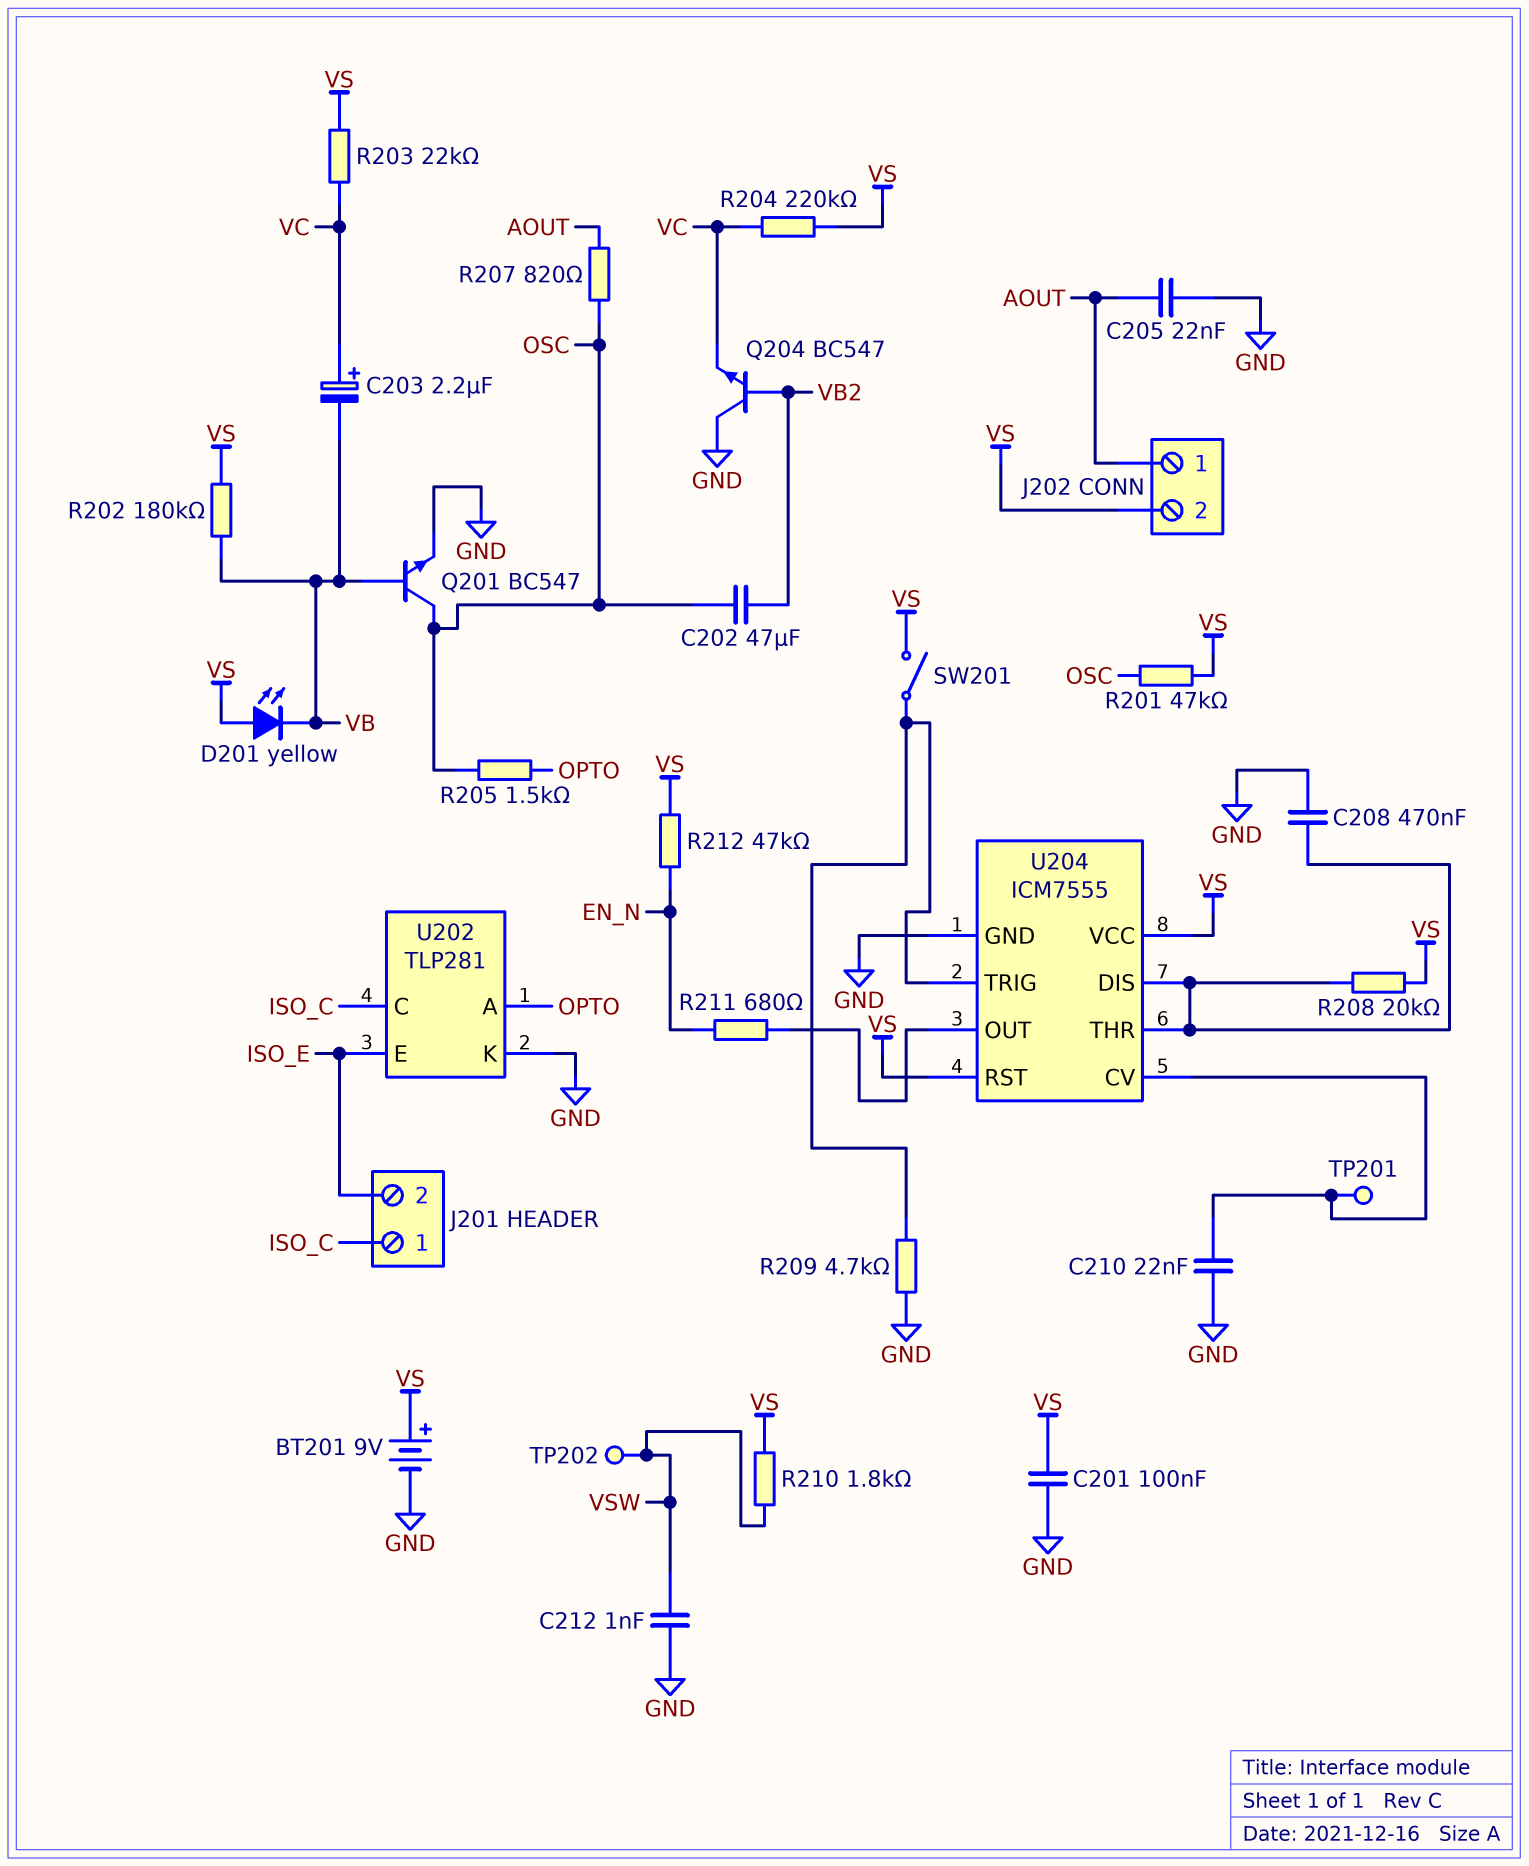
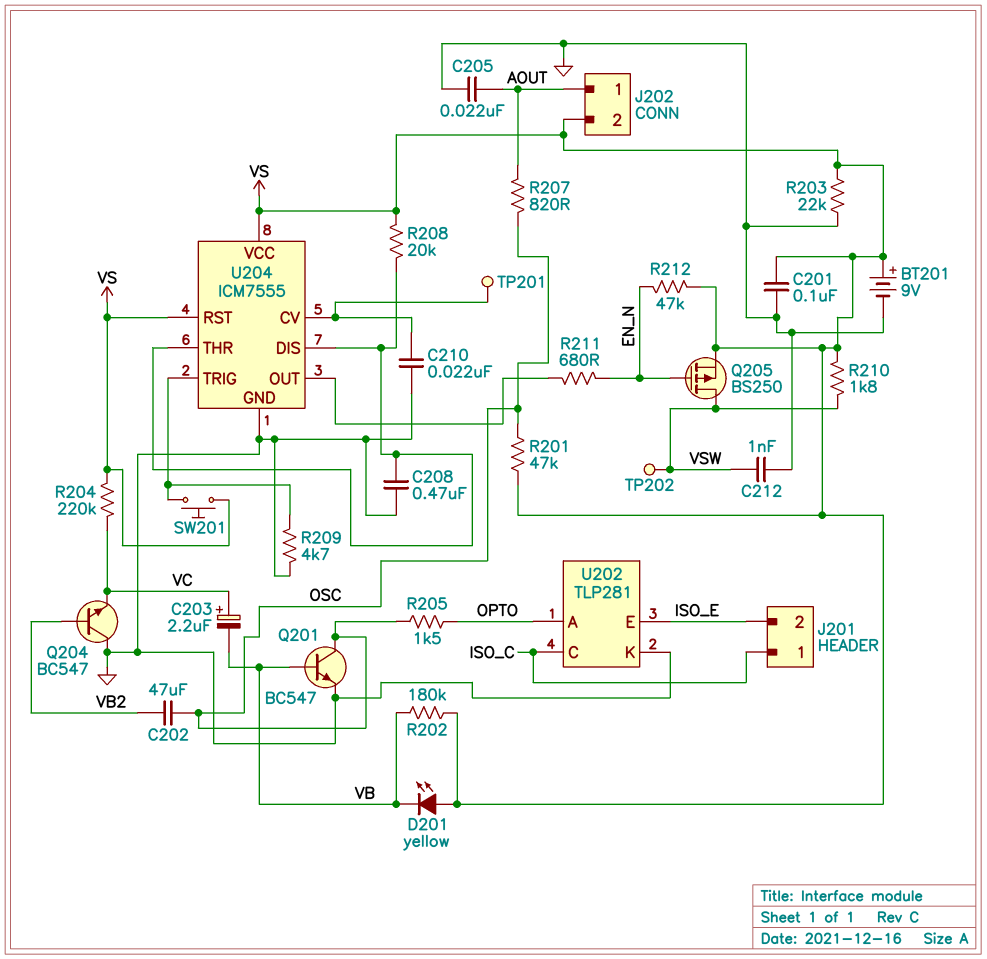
Q205: none -> PMOS BS250 (G EN_N, D VSW, S VS)
R203: 22k (VC, VS) -> 22k (GND, VS)
SW201: switch (U204/TRIG, VS) -> button (U204/TRIG, VS)

